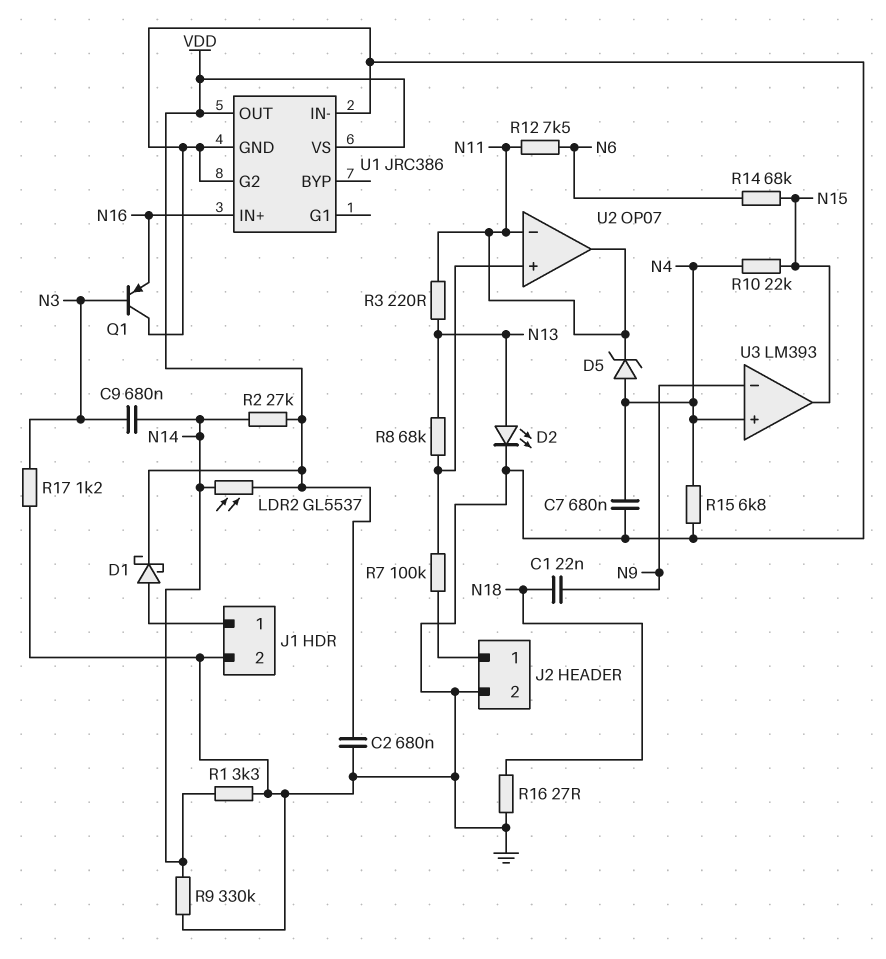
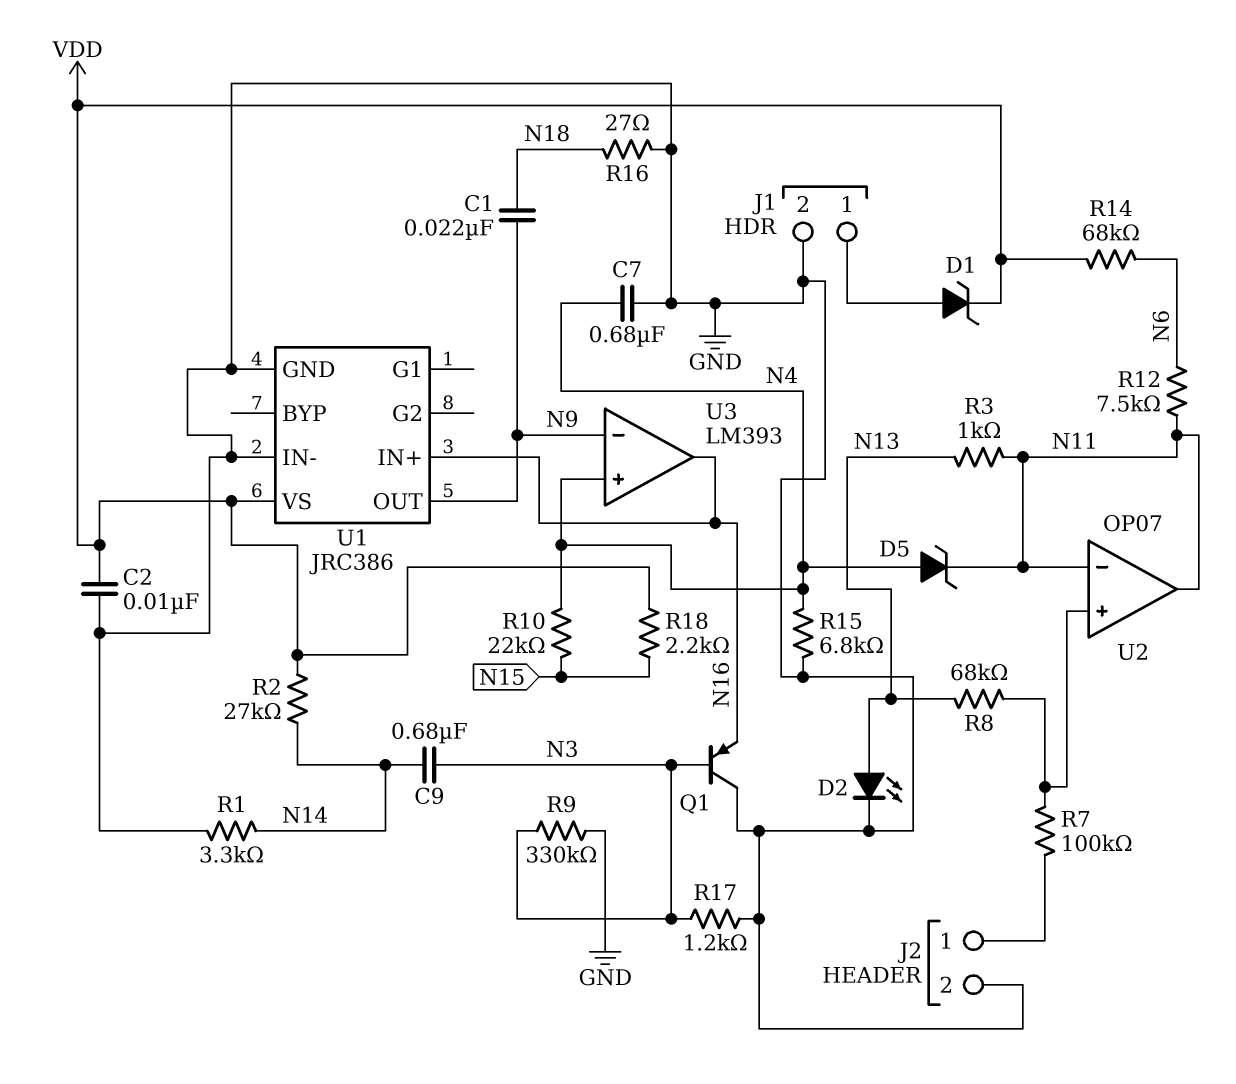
C2: 680nF (GND, VDD) -> 10nF (GND, VDD)
D1: schottky (A J1/1, K VDD) -> zener (A J1/1, K VDD)
LDR2: GL5537 (N14, VDD) -> none
R3: 220 (N11, N13) -> 1k (N11, N13)
R9: 330k (GND, N14) -> 330k (GND, N3)
R14: 68k (N6, N15) -> 68k (N6, VDD)
R18: none -> 2.2k (N15, VDD)
U1 pin G2: GND -> none
U1 pin OUT: VDD -> N9
U3 pin out: N15 -> N16

